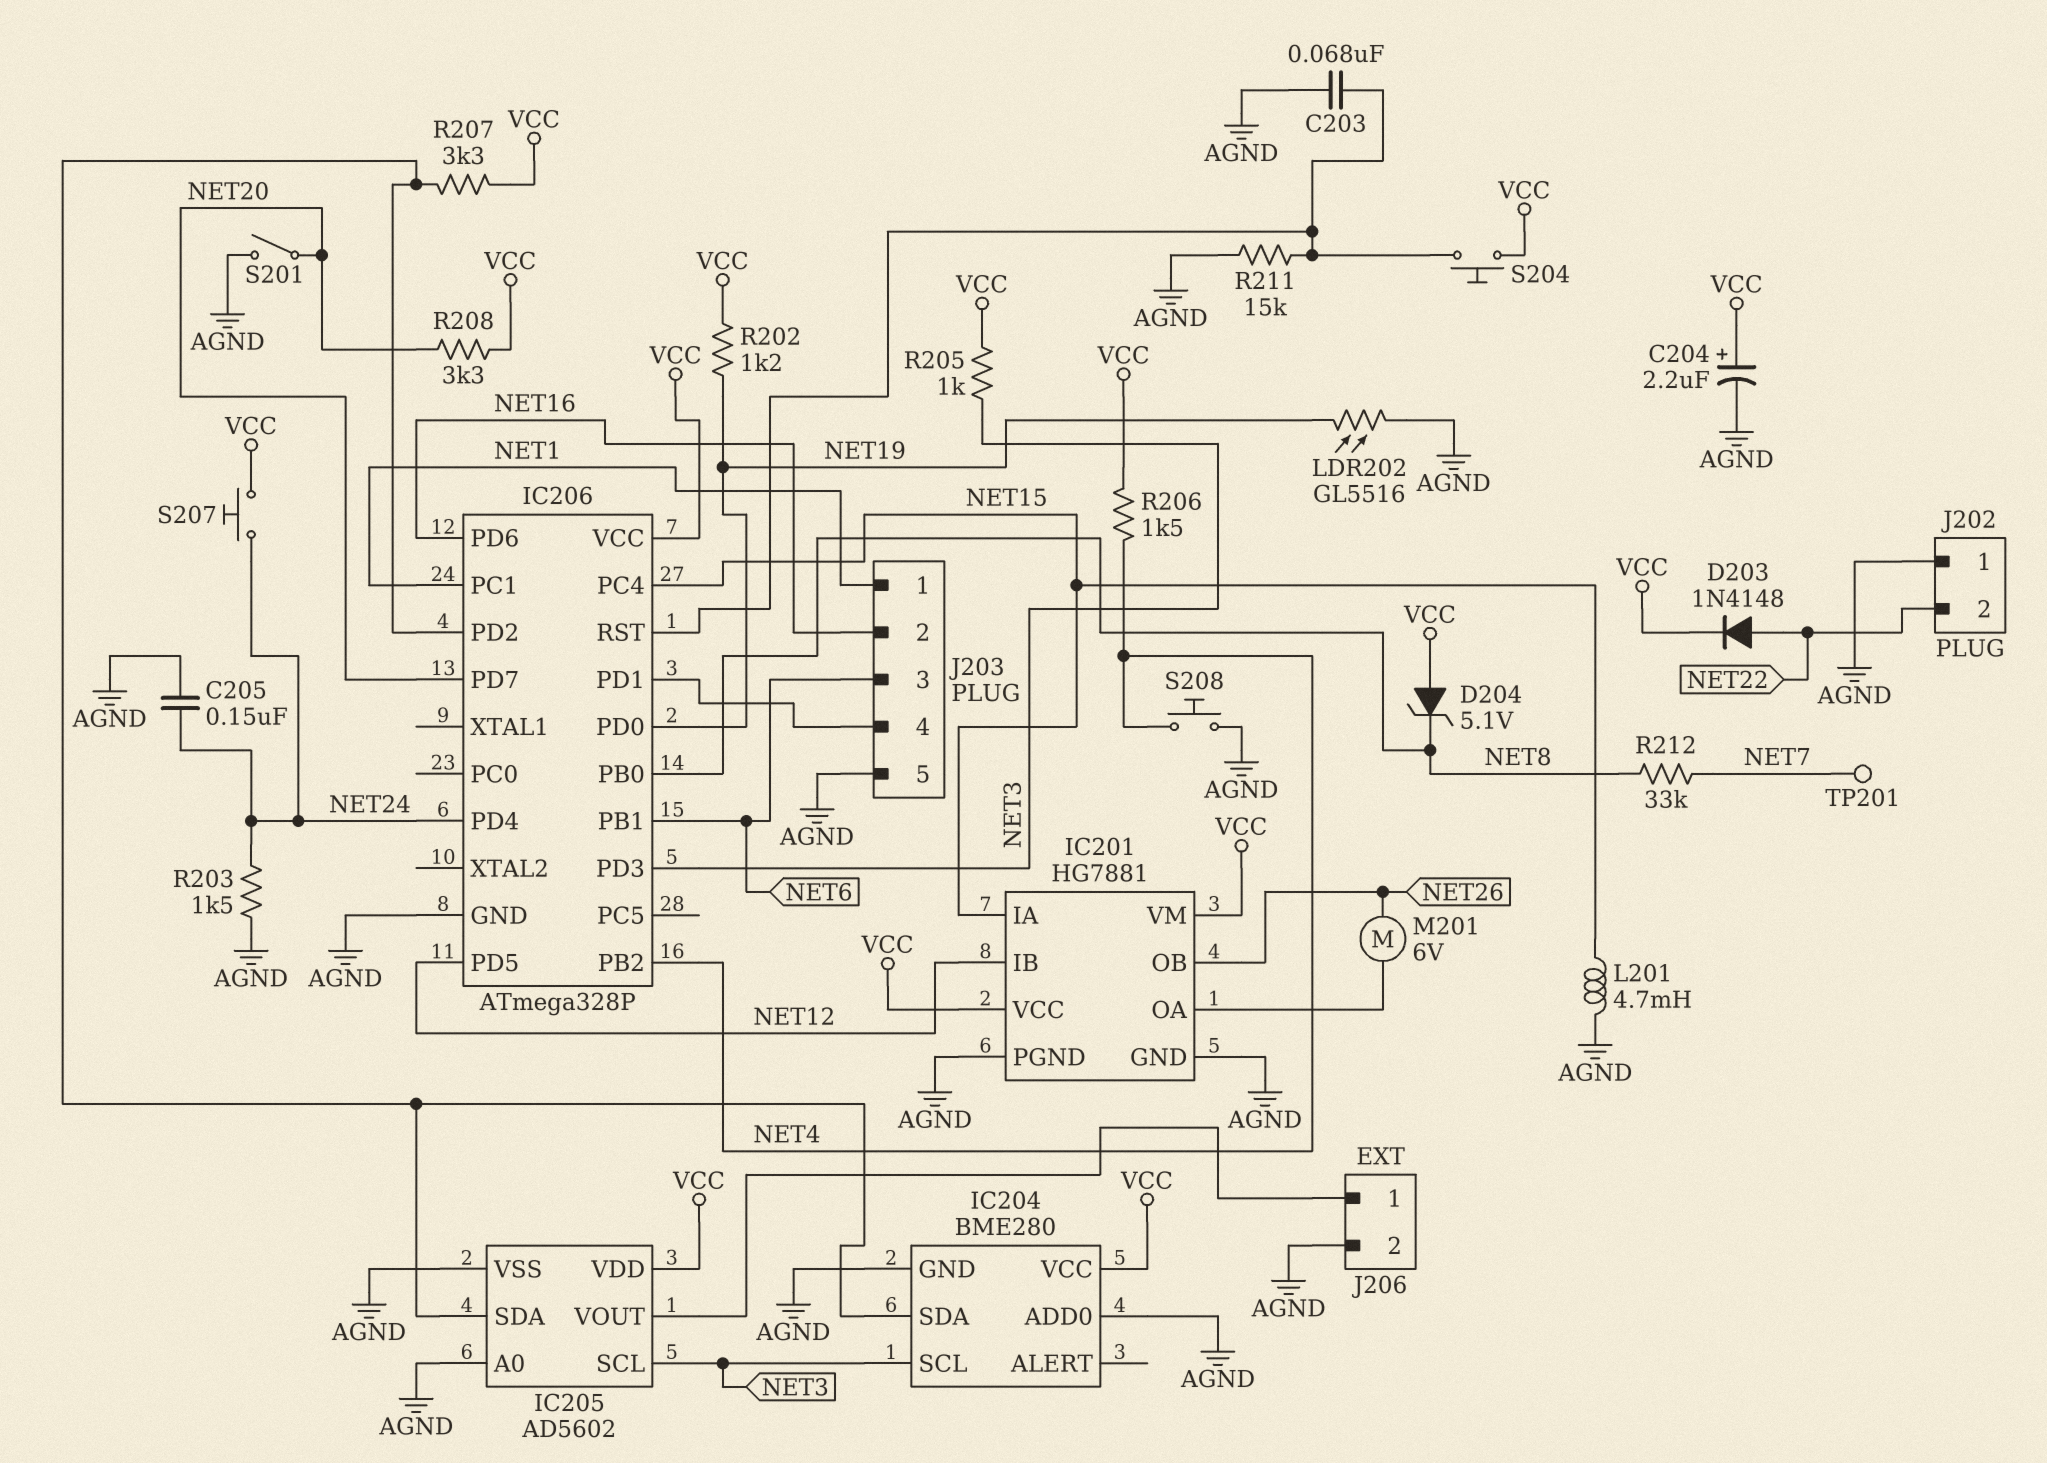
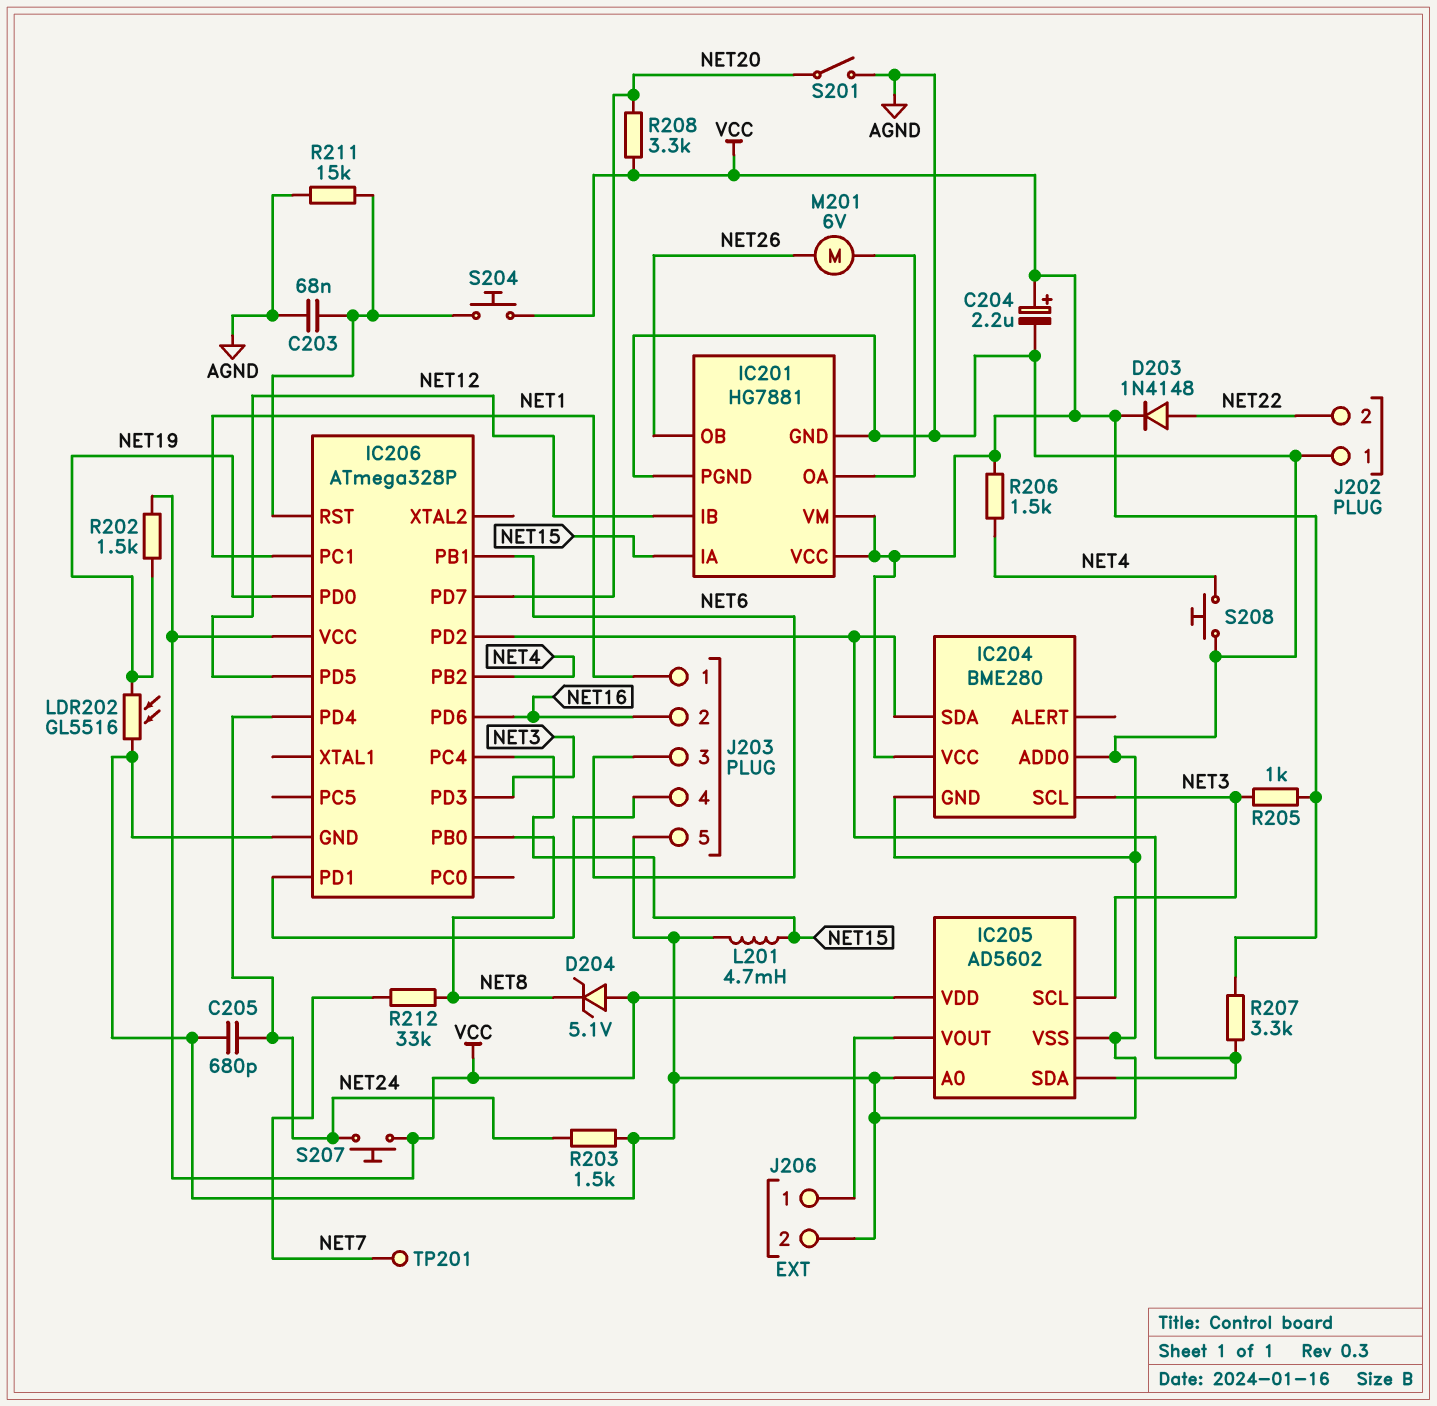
C205: 150nF (AGND, NET24) -> 680pF (AGND, NET24)
R202: 1.2k (NET19, VCC) -> 1.5k (NET19, VCC)

